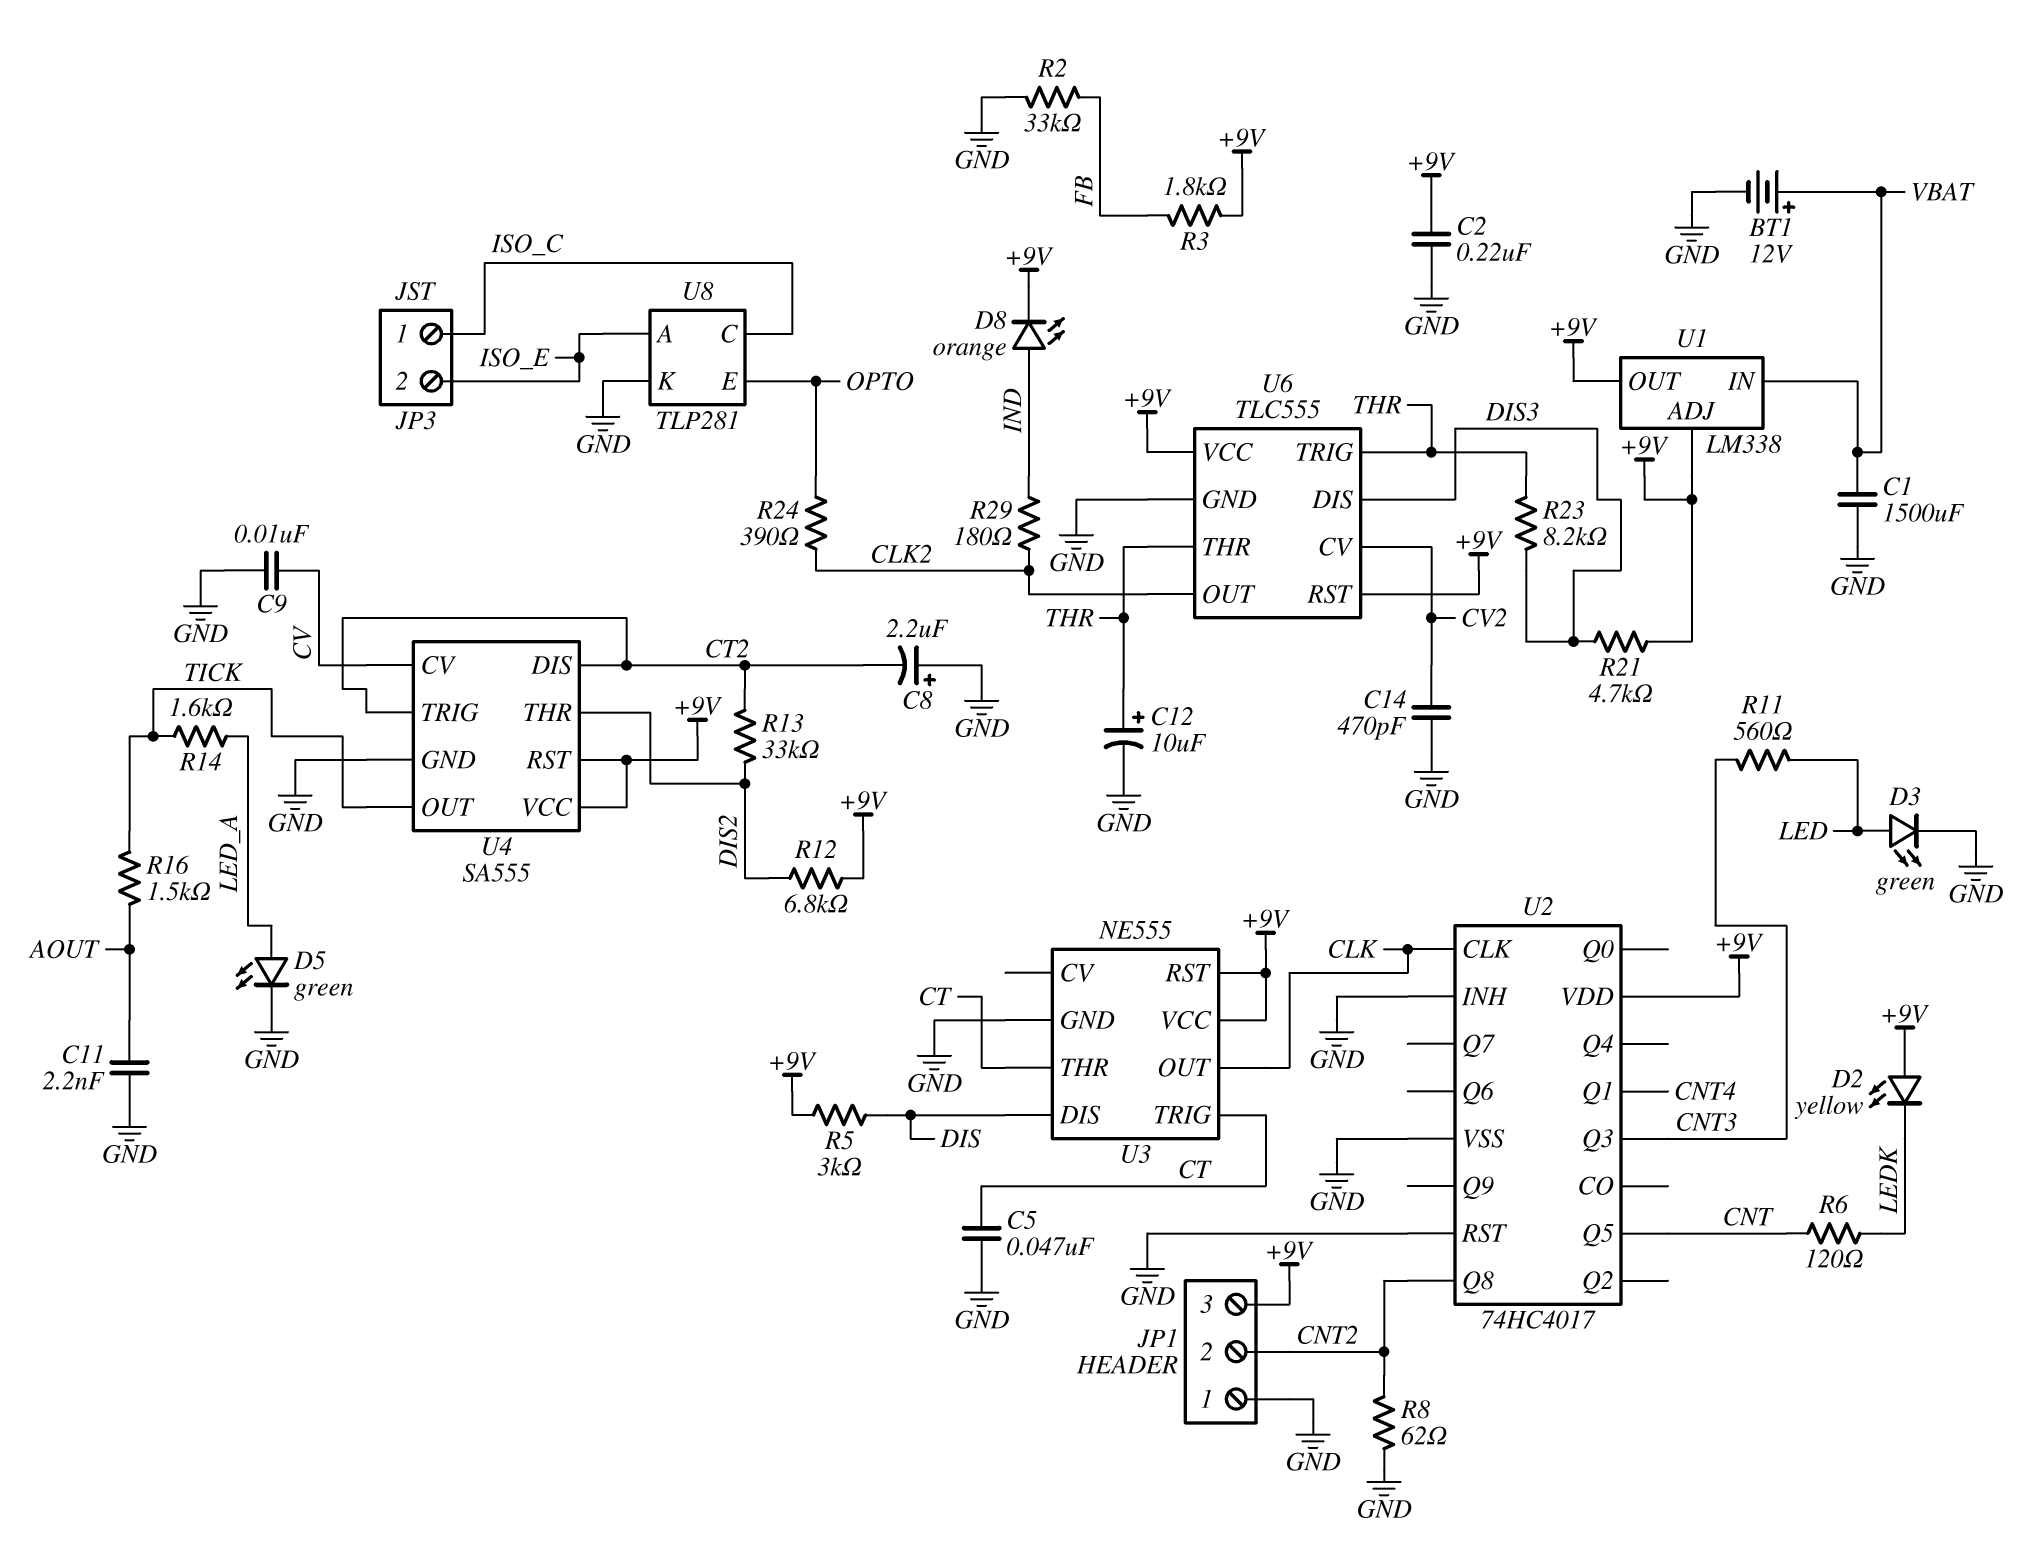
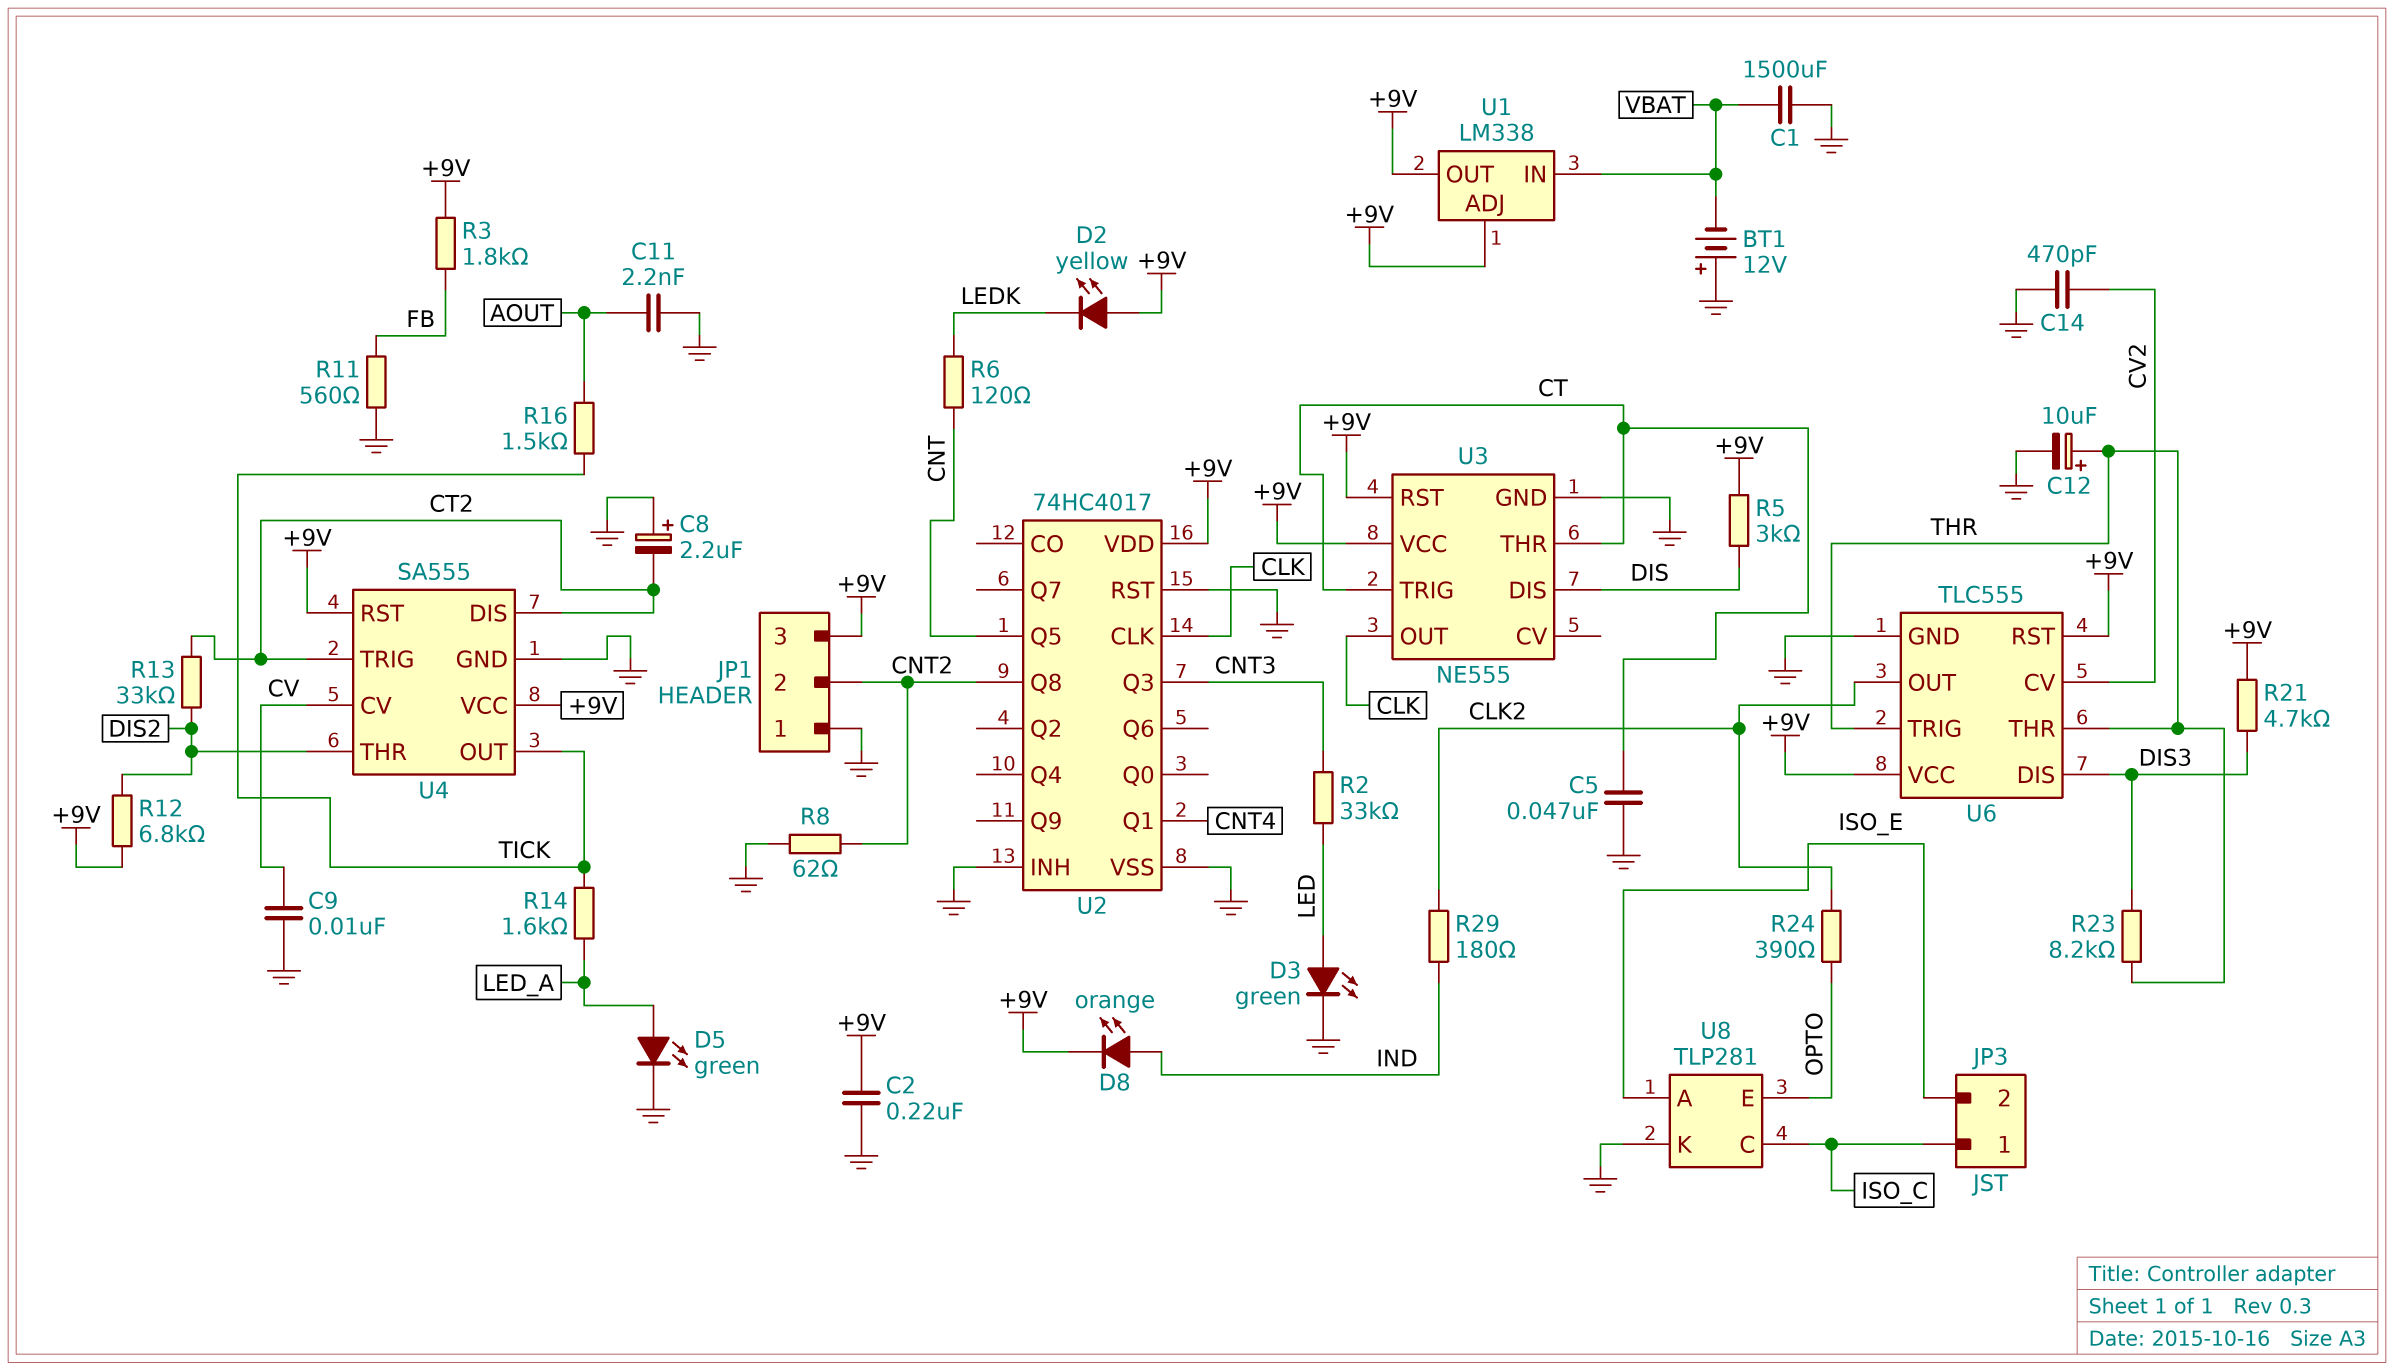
BT1: 12V (plus VBAT, minus GND) -> 12V (plus GND, minus VBAT)
R2: 33k (FB, GND) -> 33k (CNT3, LED)
R11: 560 (CNT3, LED) -> 560 (FB, GND)

